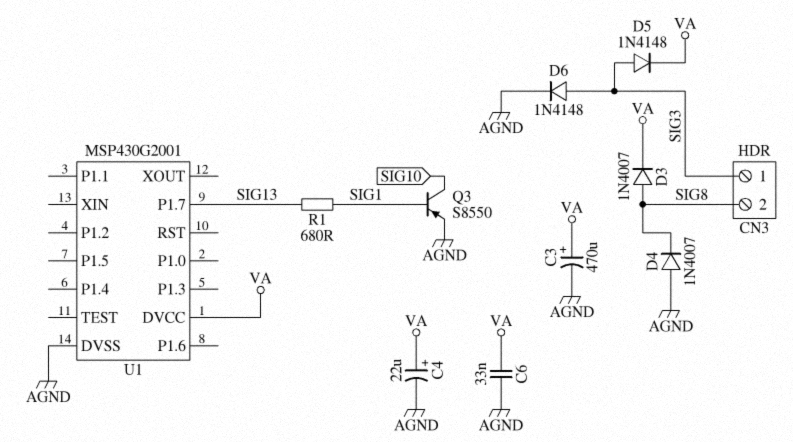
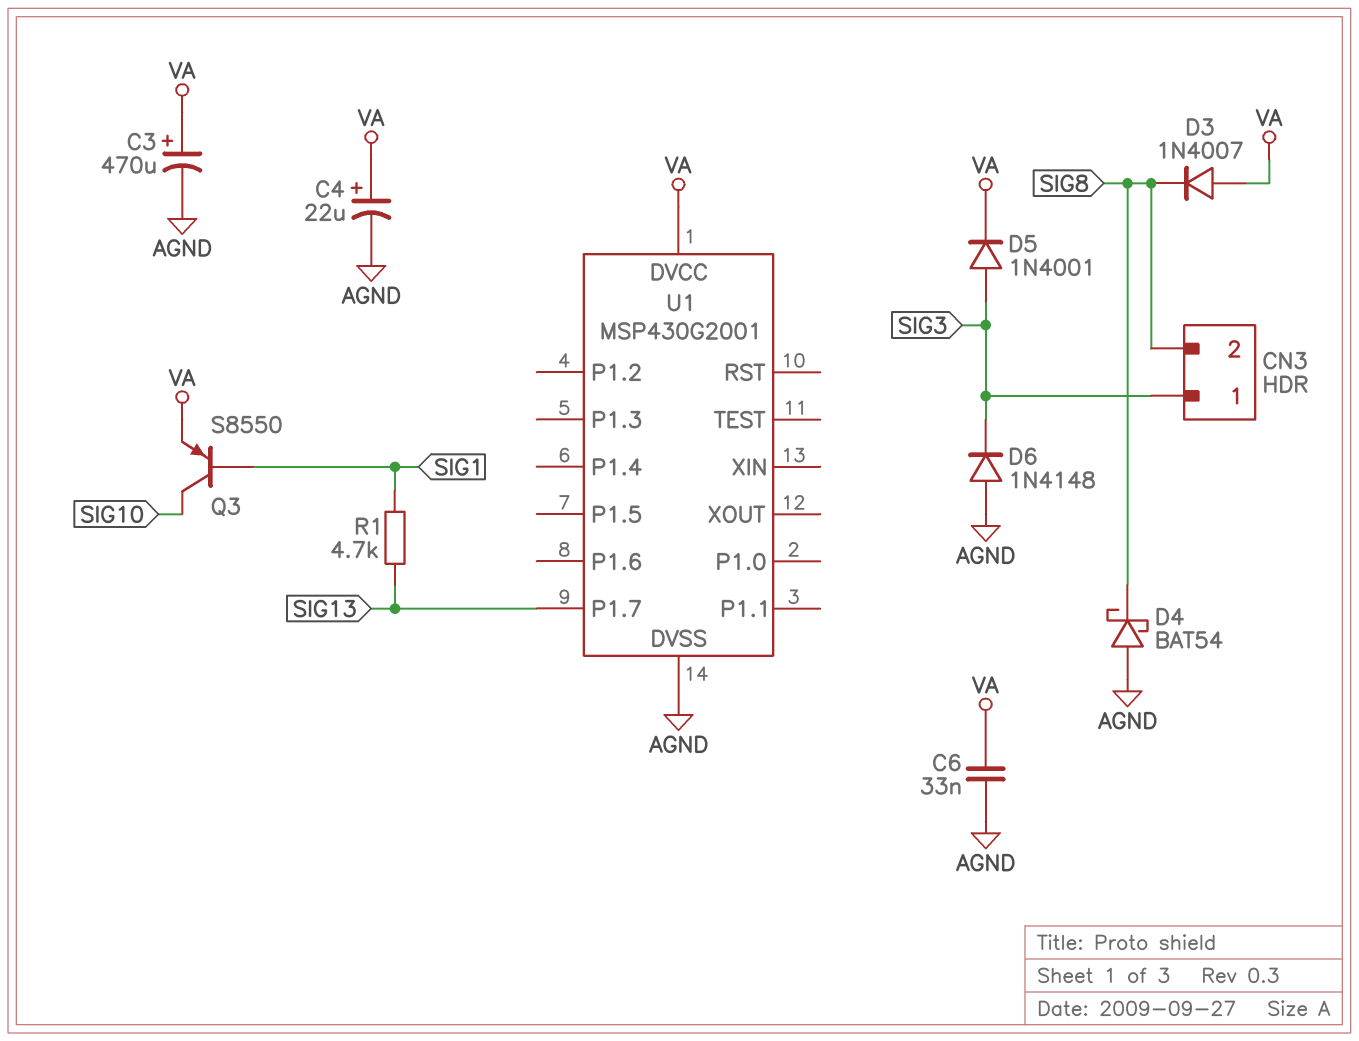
D3: diode 1N4007 (A SIG8, K VA) -> diode 1N4007 (A VA, K SIG8)
D4: diode 1N4007 (A AGND, K SIG8) -> schottky BAT54 (A AGND, K SIG8)
D5: diode 1N4148 (A SIG3, K VA) -> diode 1N4001 (A SIG3, K VA)
D6: diode 1N4148 (A SIG3, K AGND) -> diode 1N4148 (A AGND, K SIG3)
Q3: PNP S8550 (B SIG1, C SIG10, E AGND) -> PNP S8550 (B SIG1, C SIG10, E VA)
R1: 680 (SIG1, SIG13) -> 4.7k (SIG1, SIG13)

